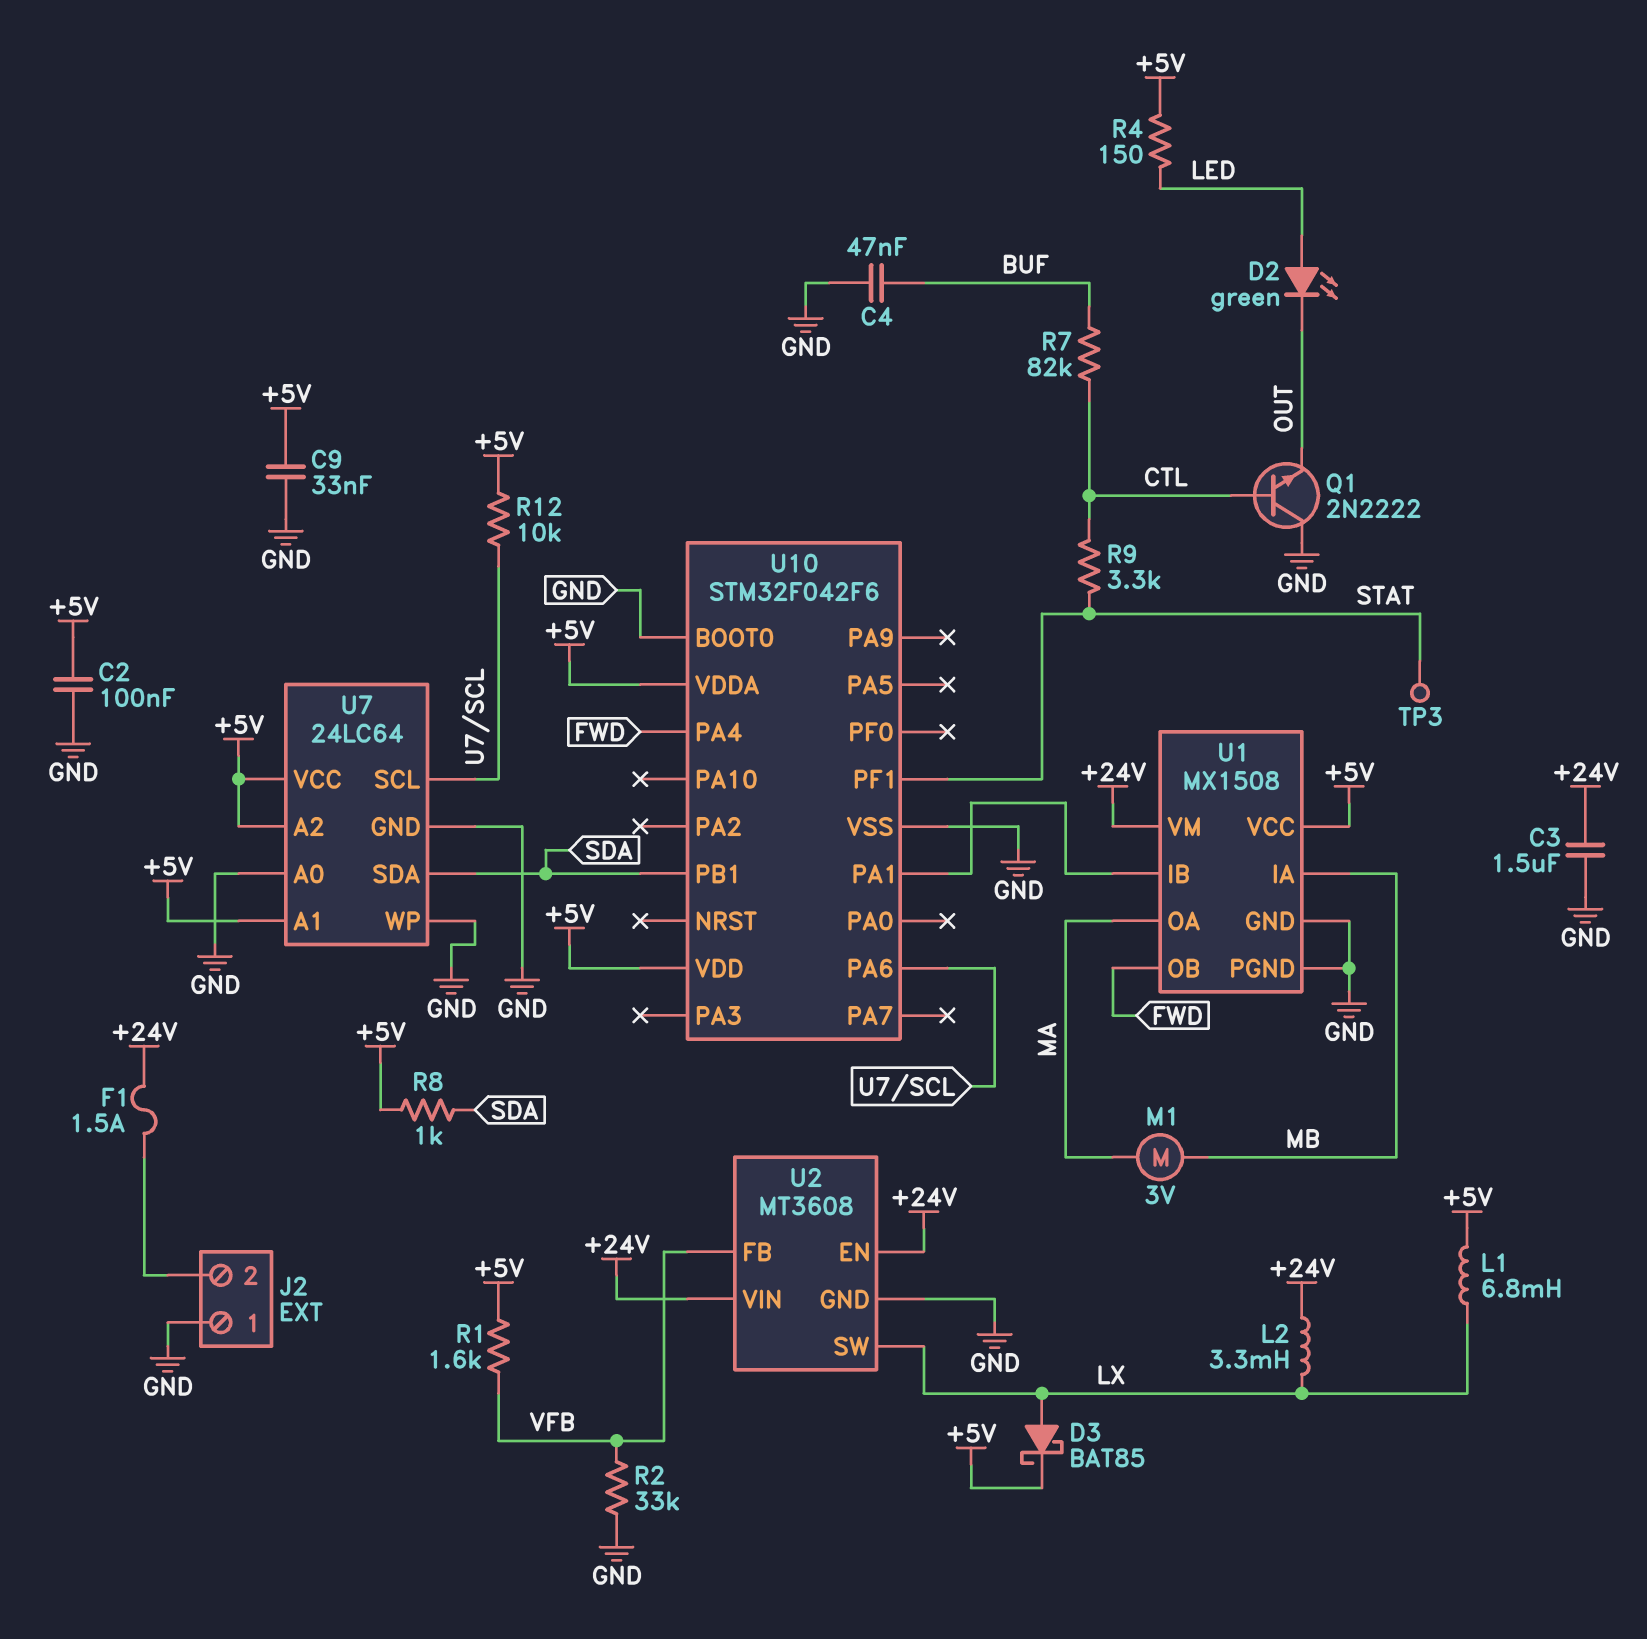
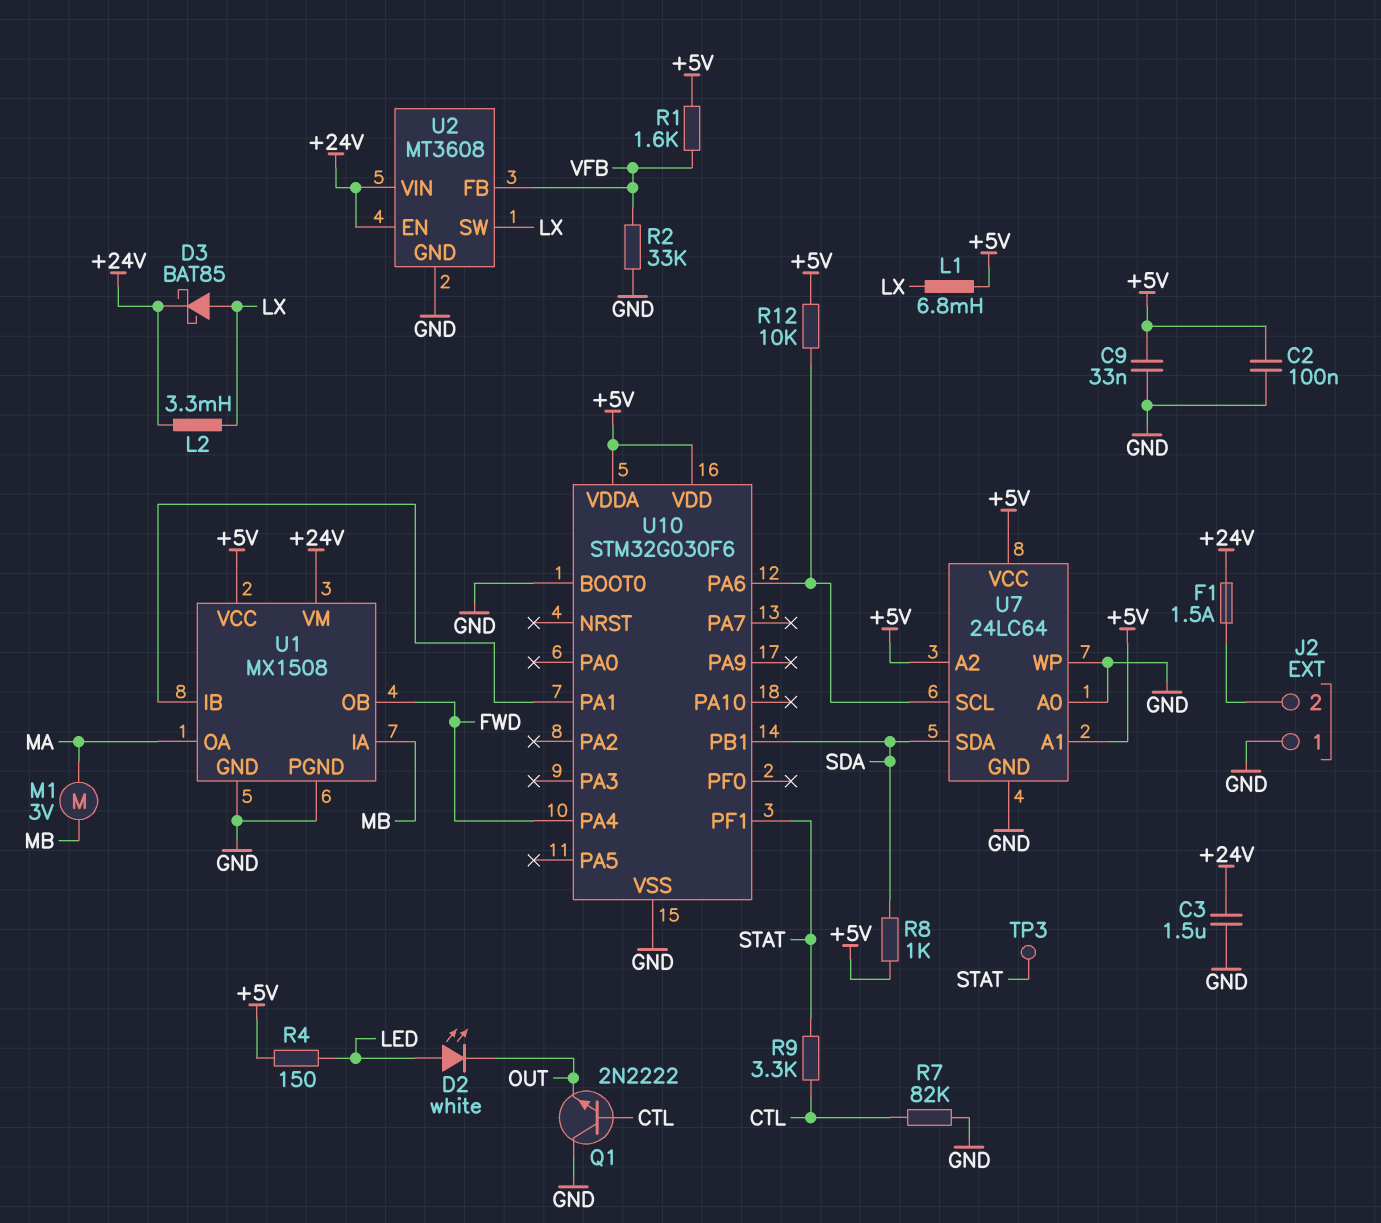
C4: 47nF (BUF, GND) -> none
D2: LED green (A LED, K OUT) -> LED white (A LED, K OUT)
D3: schottky BAT85 (A LX, K +5V) -> schottky BAT85 (A LX, K +24V)
R7: 82k (BUF, CTL) -> 82k (CTL, GND)
U10: STM32F042F6 -> STM32G030F6

